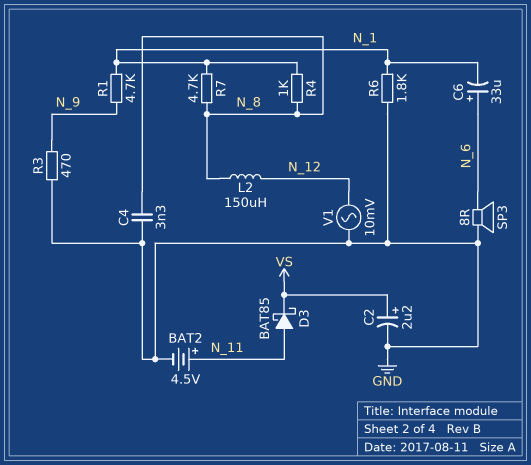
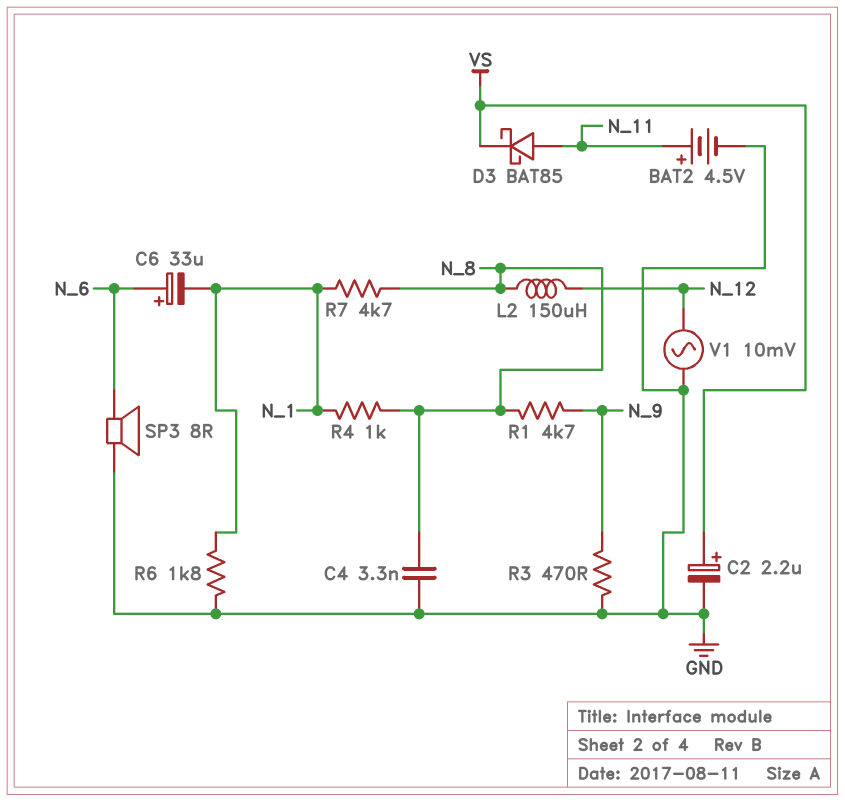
R1: 4.7k (N_1, N_9) -> 4.7k (N_8, N_9)

